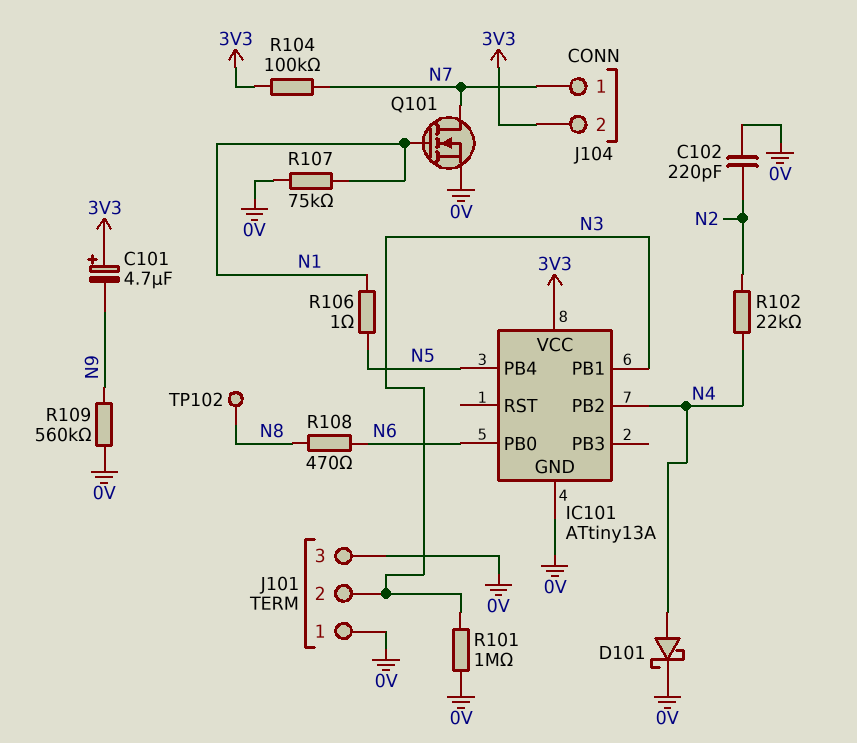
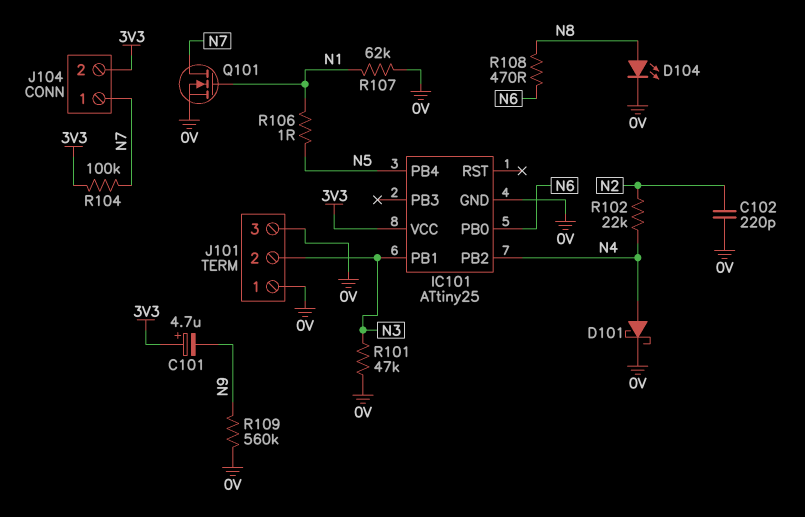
D104: none -> LED (A N8, K 0V)
IC101: ATtiny13A -> ATtiny25
R101: 1M (0V, N3) -> 47k (0V, N3)
R107: 75k (0V, N1) -> 62k (0V, N1)
TP102: test point (N8) -> none

